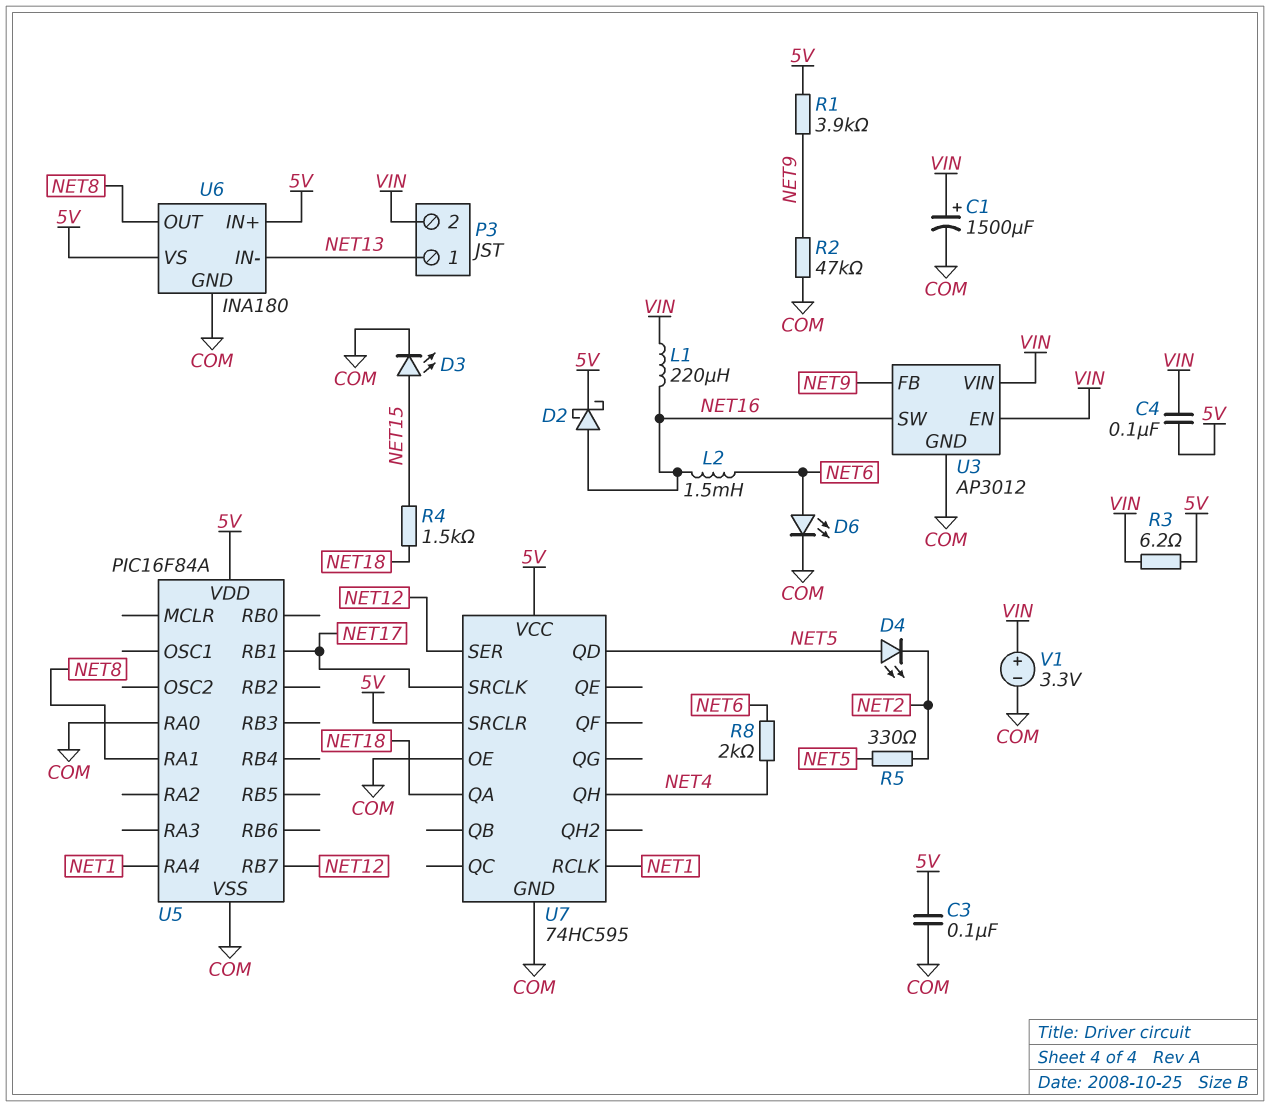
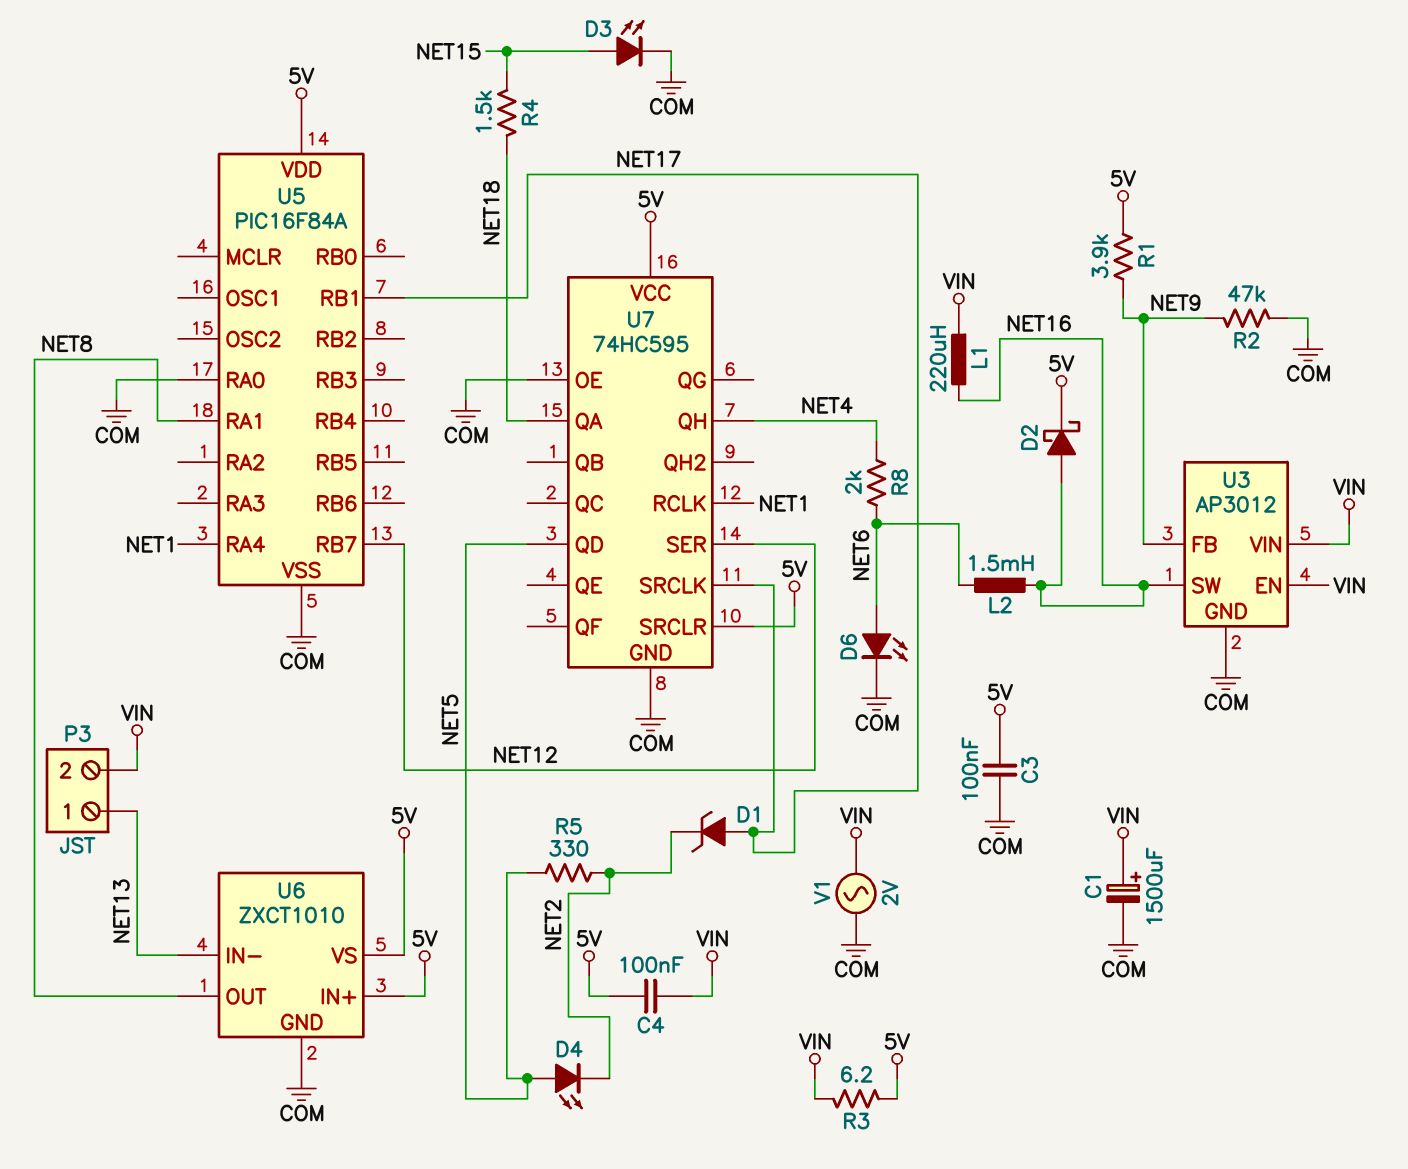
D1: none -> zener (A NET17, K NET2)
U6: INA180 -> ZXCT1010
V1: 3.3V (plus VIN, minus COM) -> AC 2V (COM, VIN)

